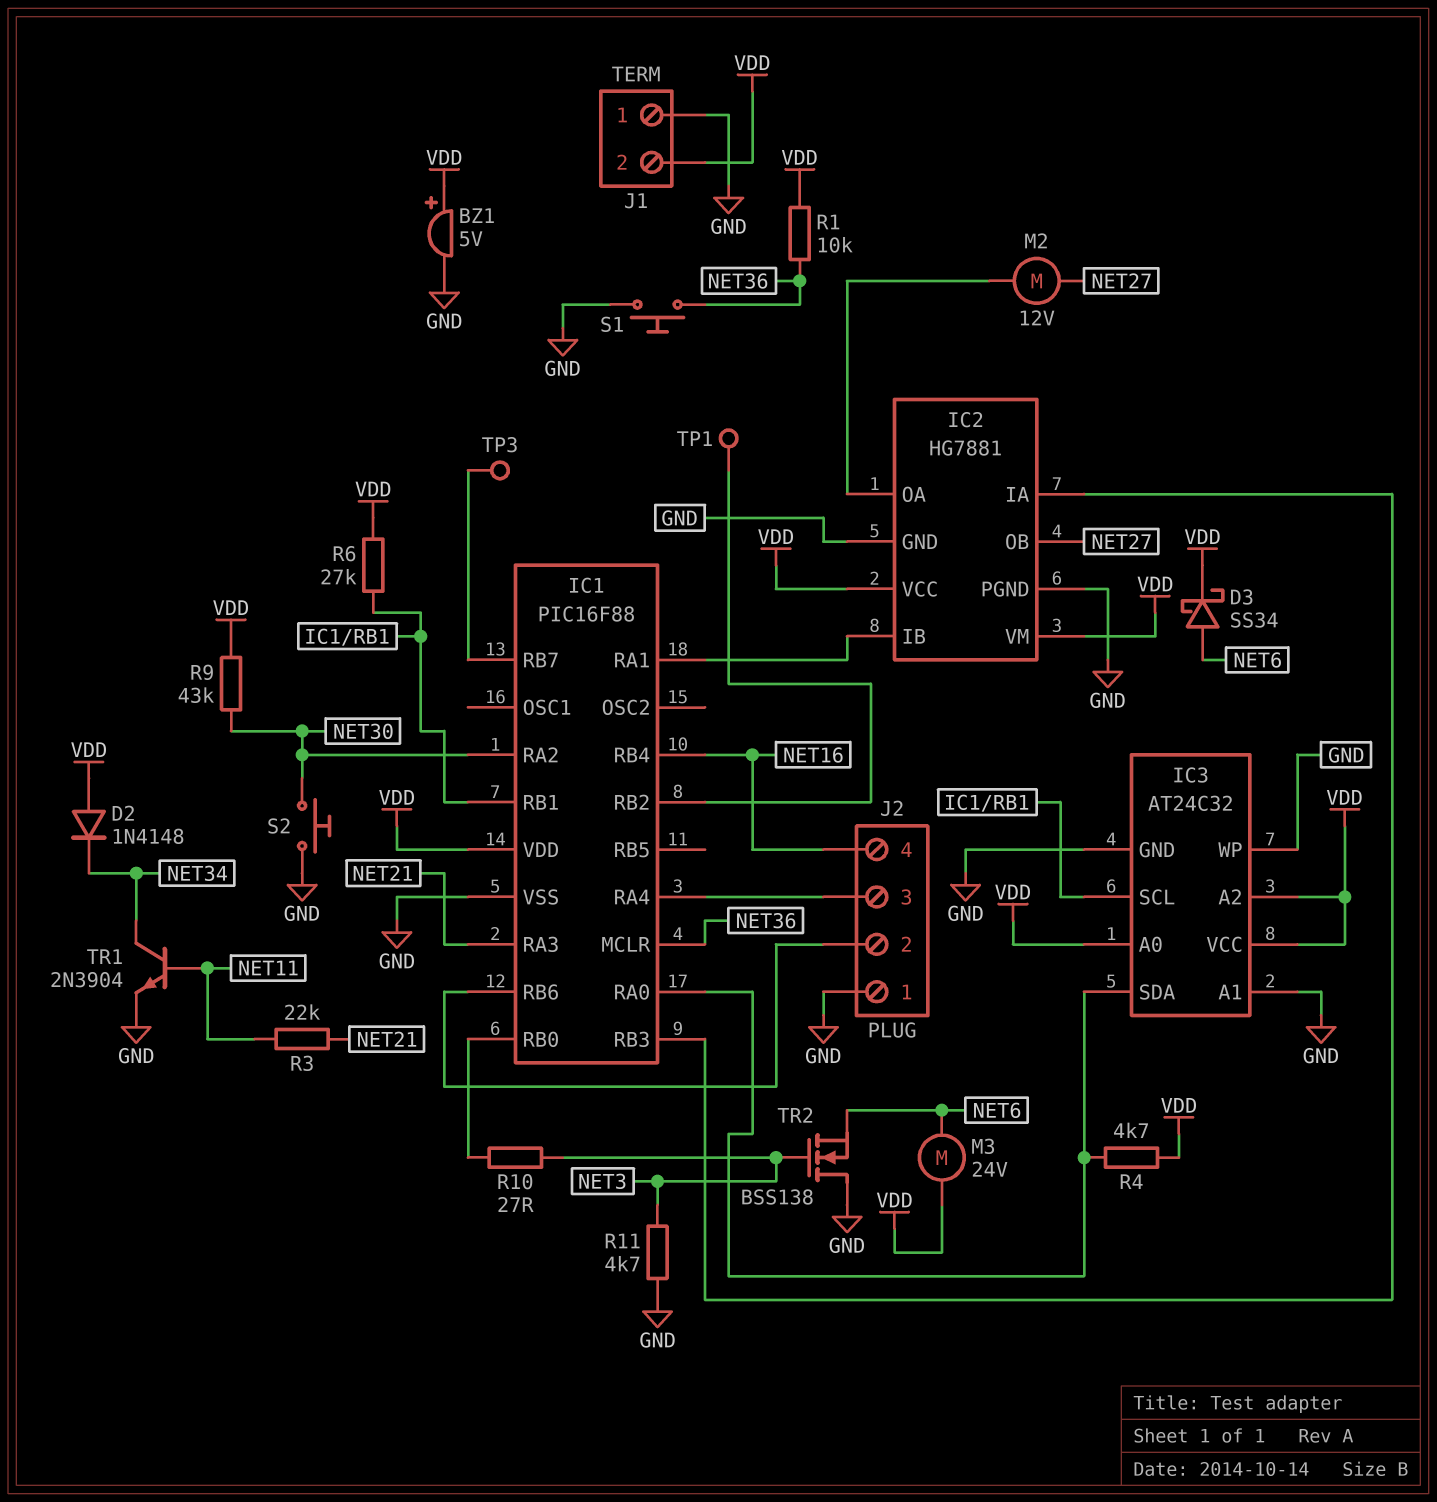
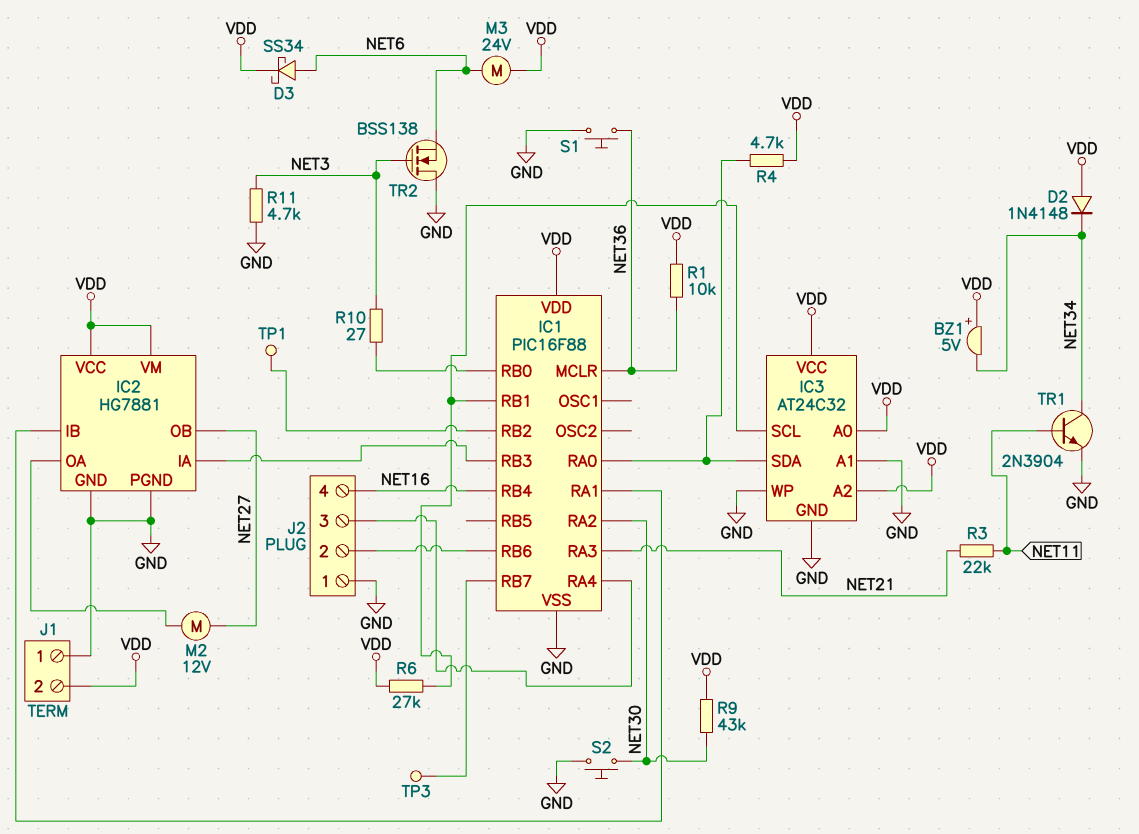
BZ1: buzzer 5V (plus VDD, minus GND) -> buzzer 5V (plus VDD, minus NET34)

